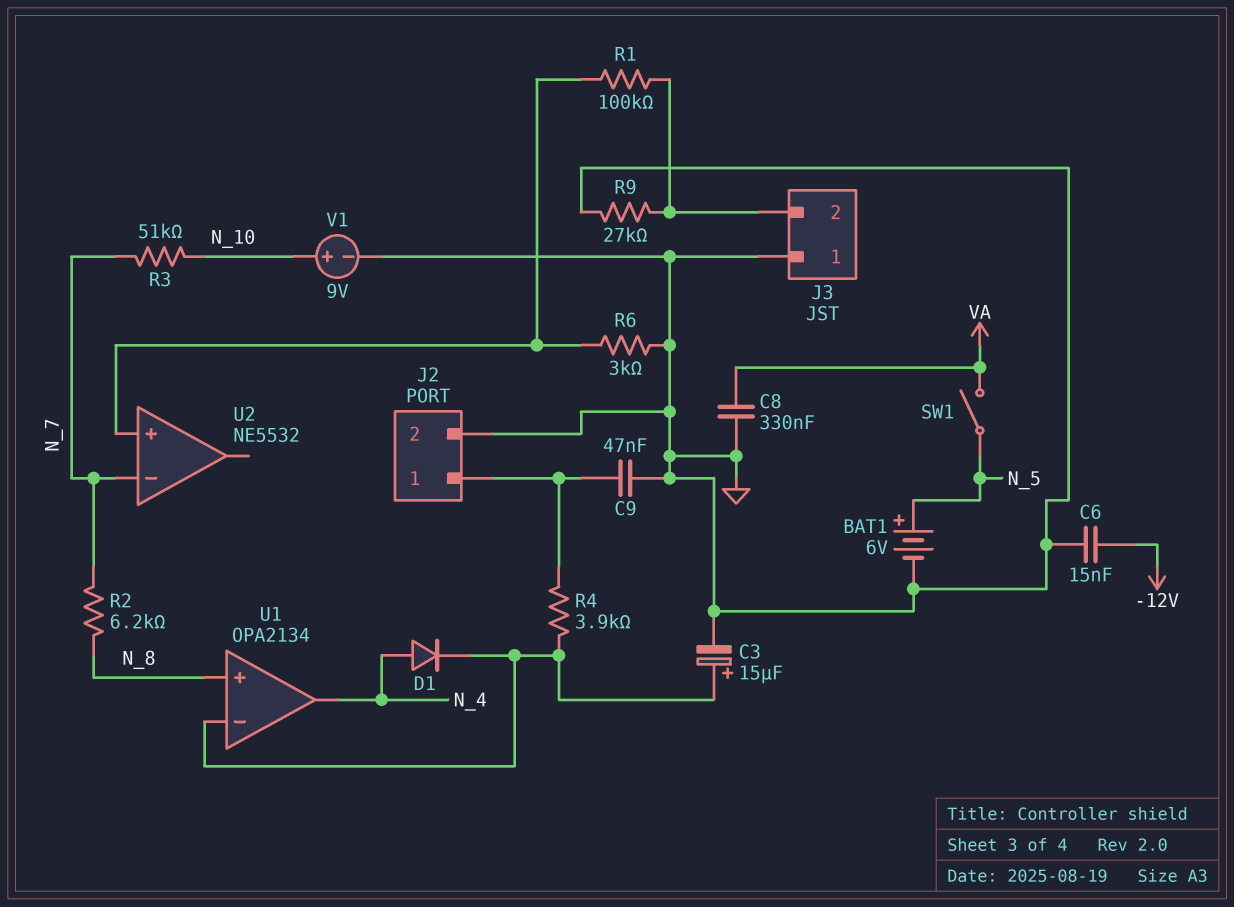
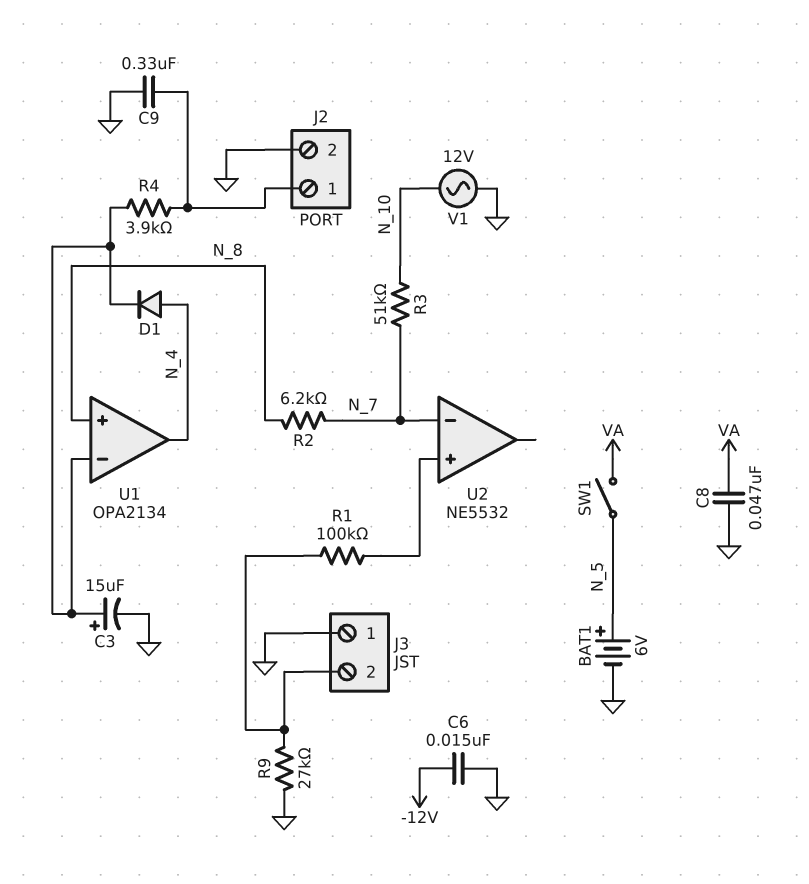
C8: 330nF (GND, VA) -> 47nF (GND, VA)
C9: 47nF (GND, J2/1) -> 330nF (GND, J2/1)
R6: 3k (GND, U2/in+) -> none
V1: 9V (plus N_10, minus GND) -> AC 12V (GND, N_10)

